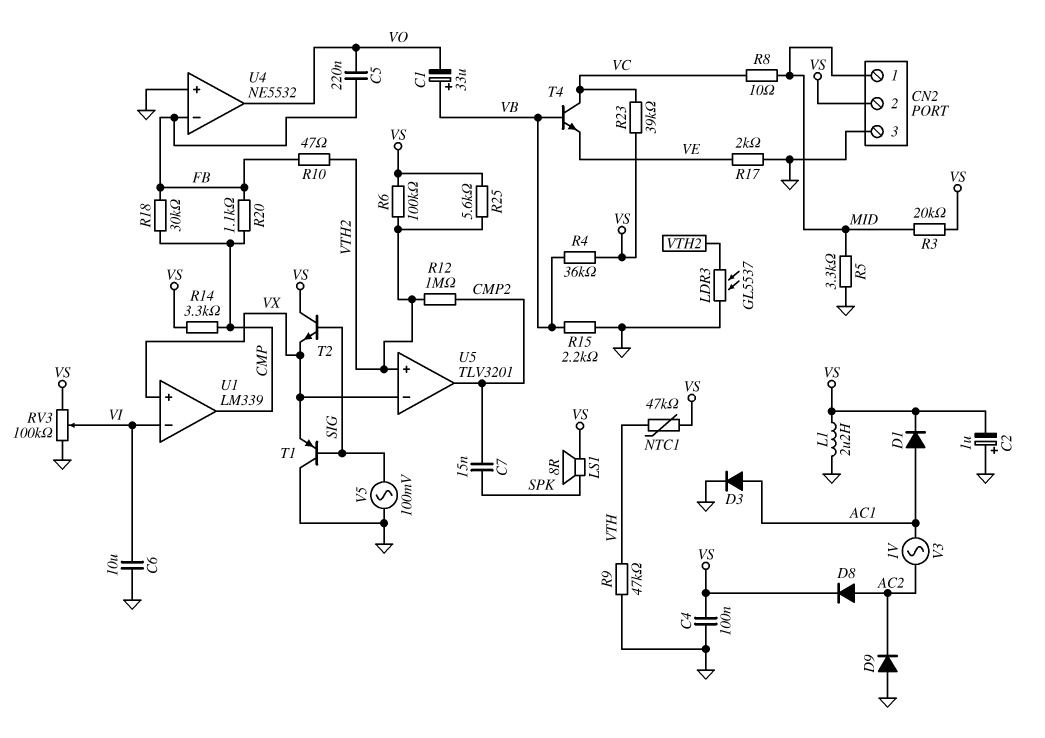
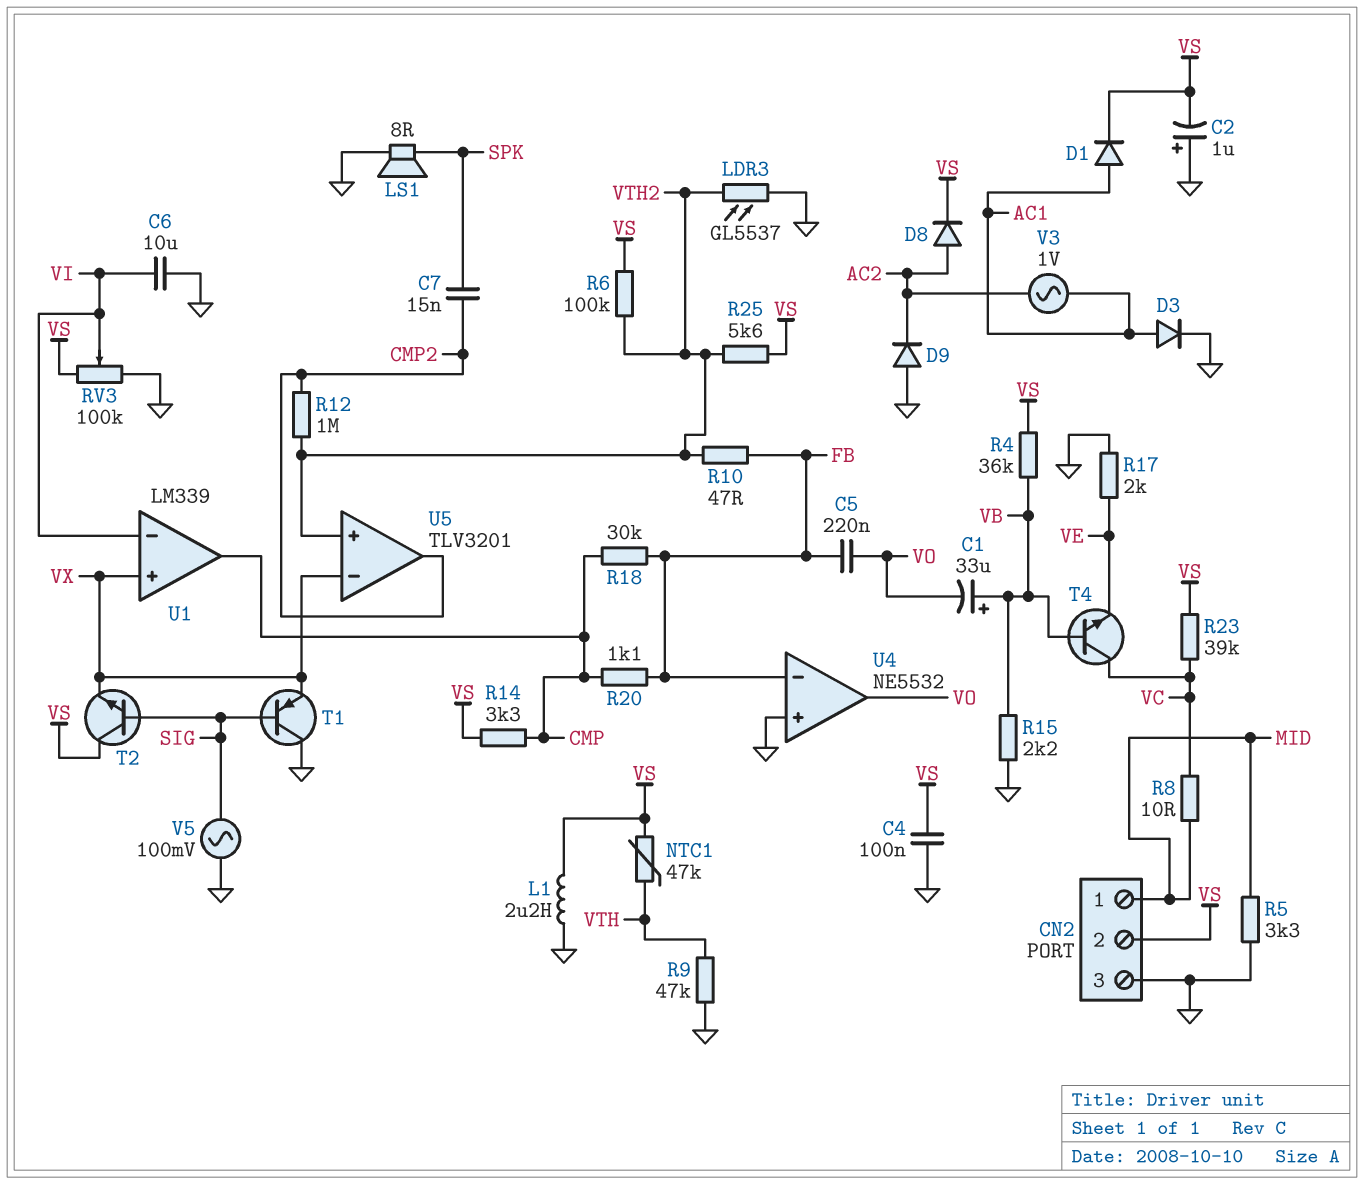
LS1: speaker 8R (SPK, VS) -> speaker 8R (GND, SPK)
R3: 20k (MID, VS) -> none

